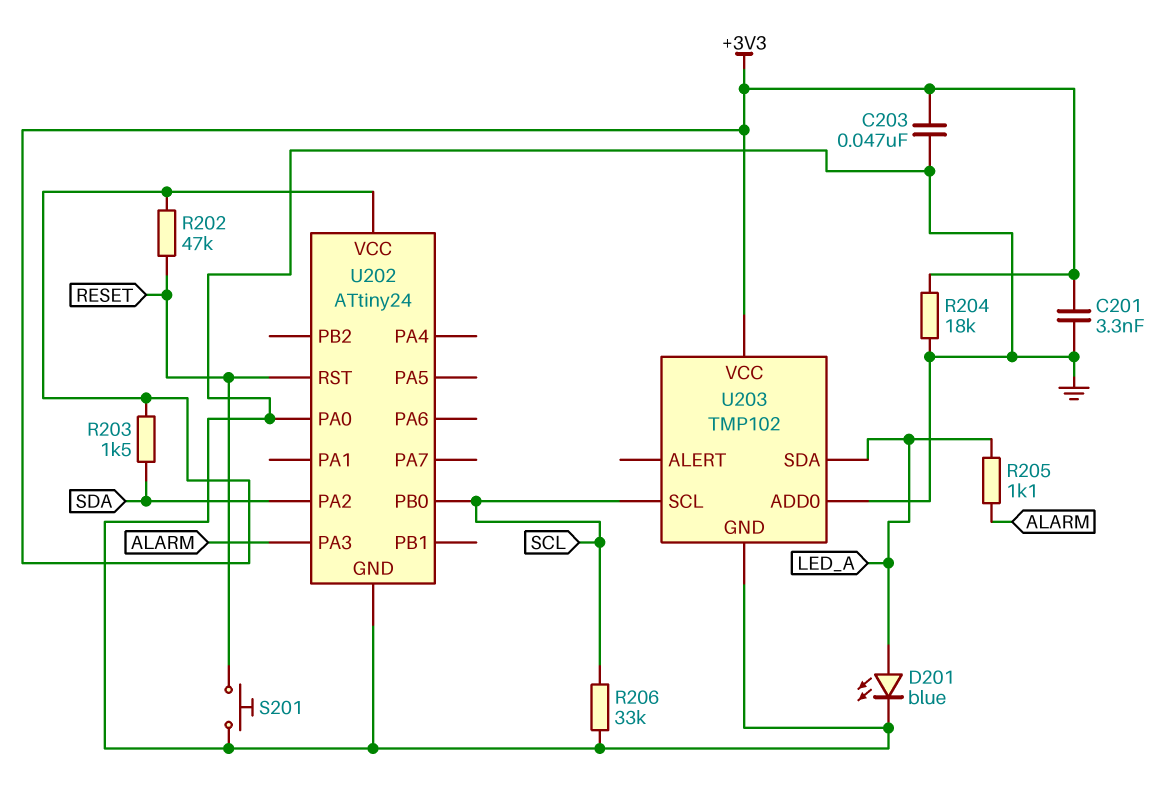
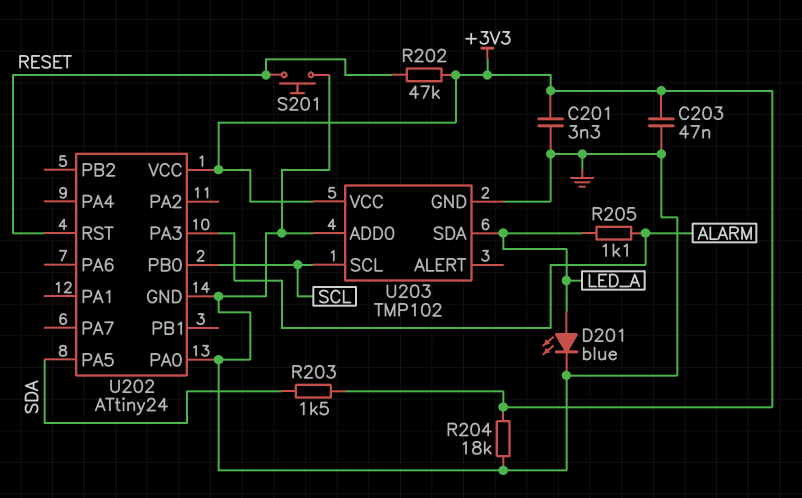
R206: 33k (GND, SCL) -> none
U202 pin PA2: SDA -> none
U202 pin PA5: none -> SDA

